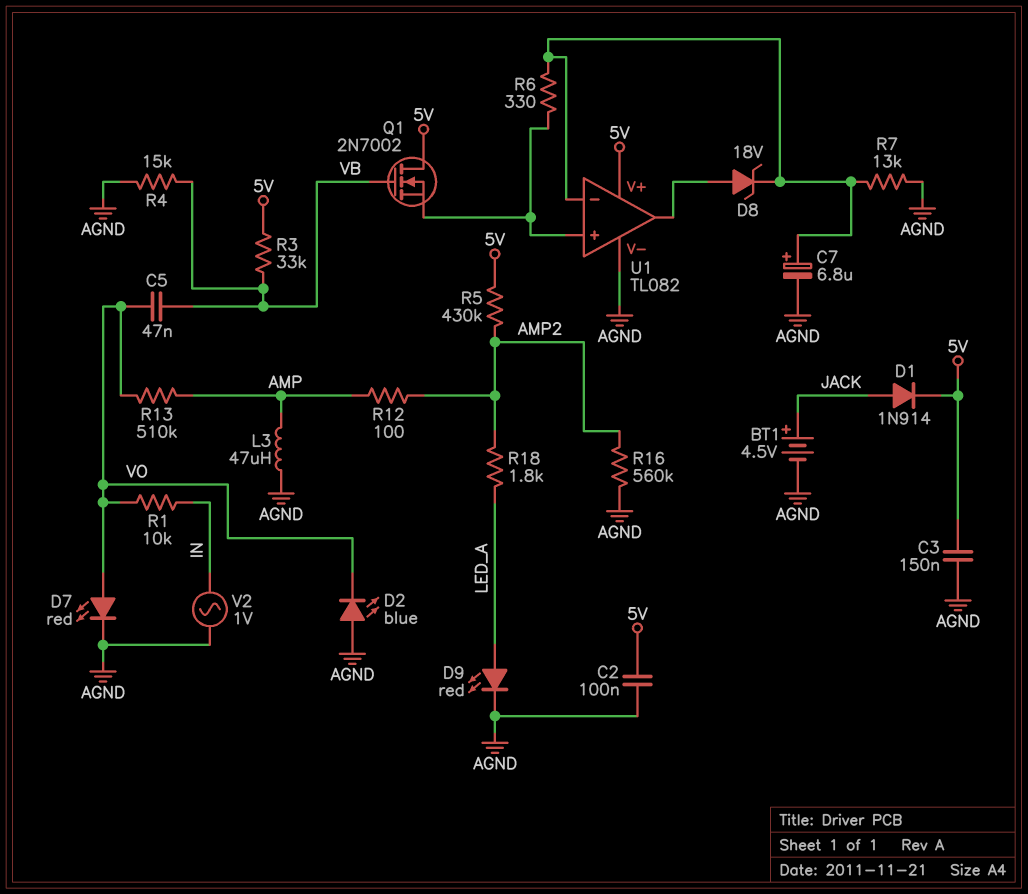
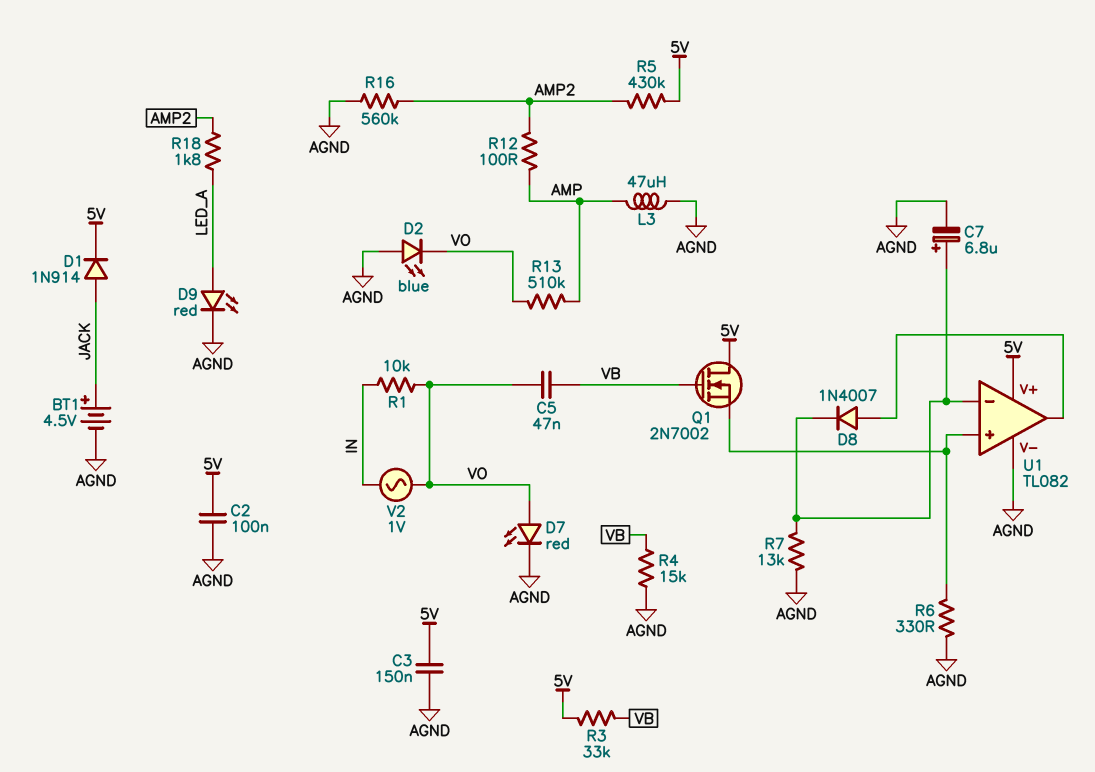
D8: zener 18V (A U1/out, K U1/in-) -> diode 1N4007 (A U1/out, K U1/in-)
R6: 330 (U1/in+, U1/in-) -> 330 (AGND, U1/in+)
V2: AC 1V (AGND, IN) -> AC 1V (IN, VO)

